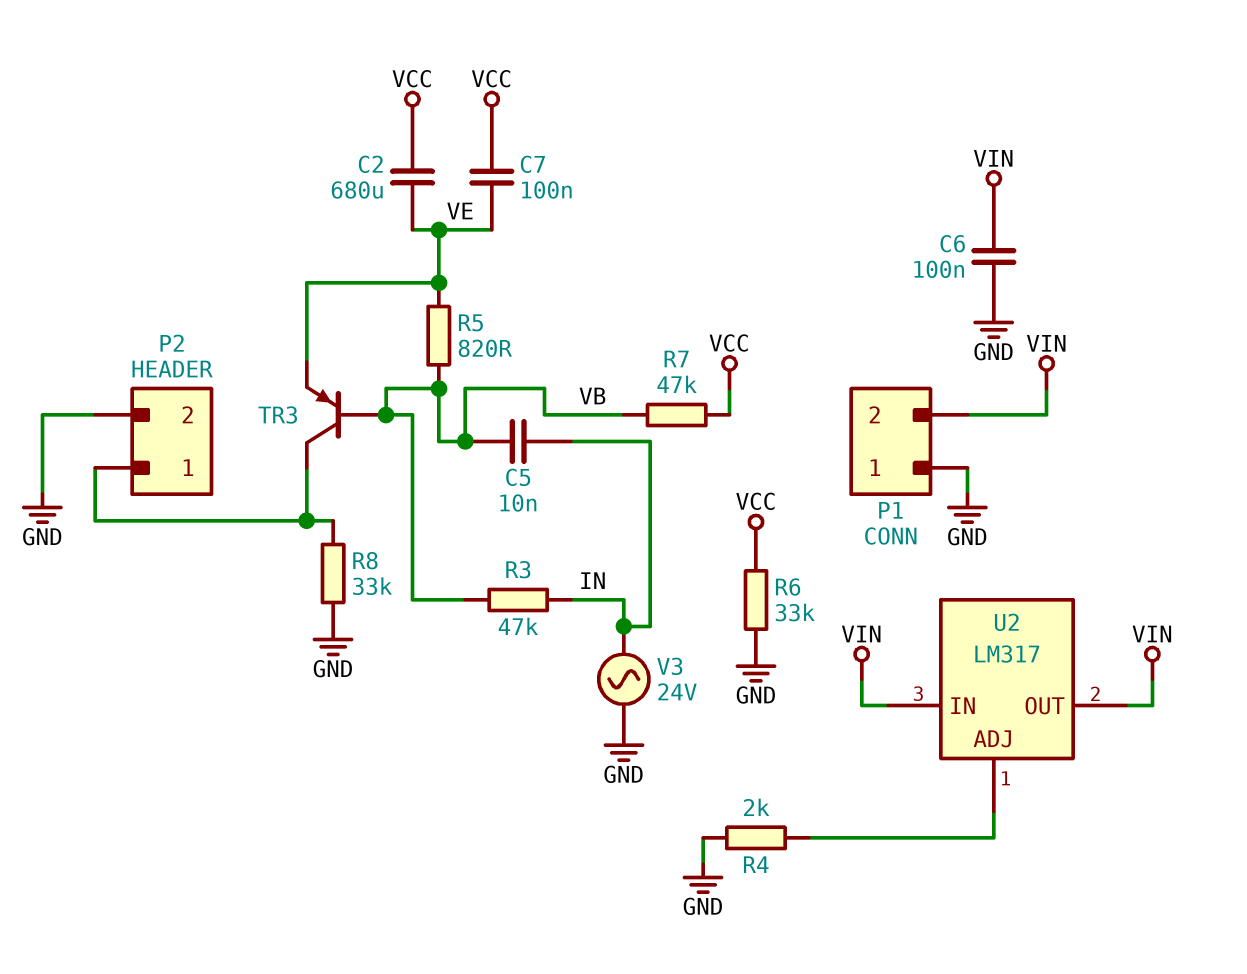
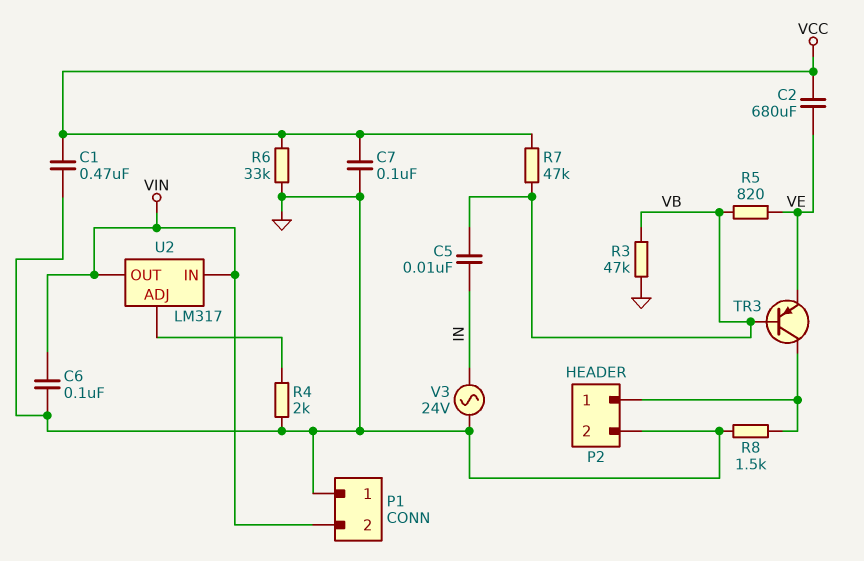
C1: none -> 470nF (GND, VCC)
C7: 100nF (VCC, VE) -> 100nF (GND, VCC)
R3: 47k (IN, VB) -> 47k (GND, VB)
R8: 33k (GND, P2/1) -> 1.5k (GND, P2/1)

